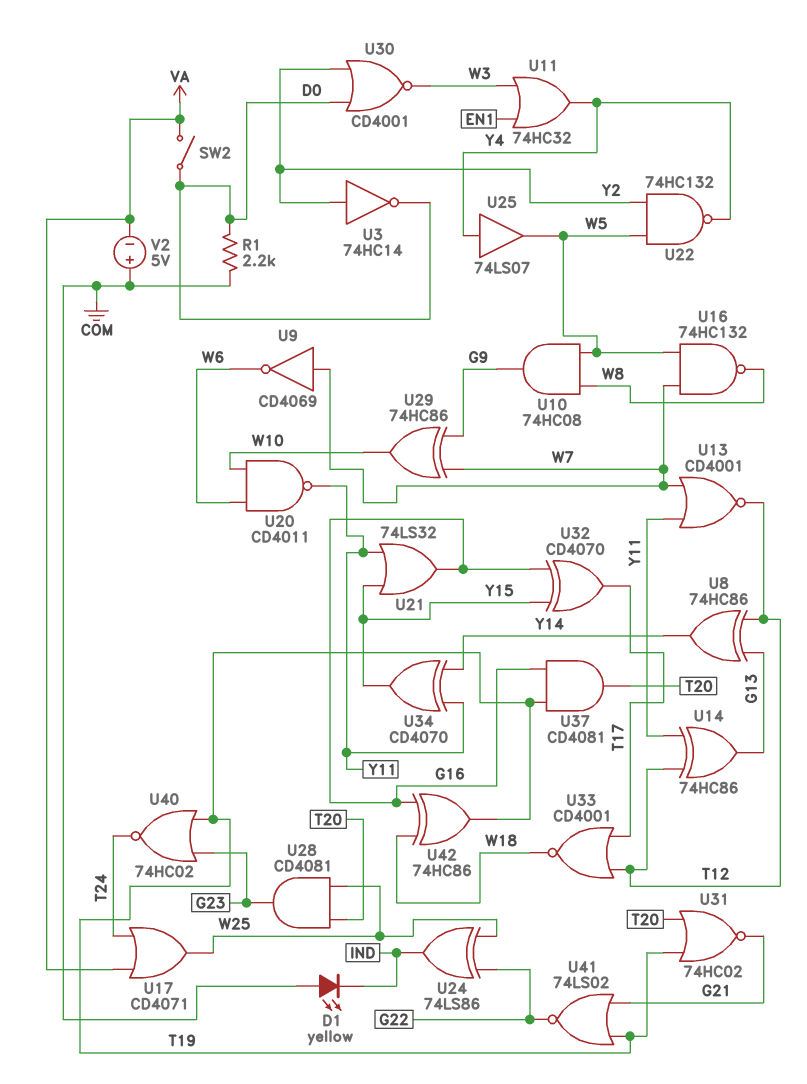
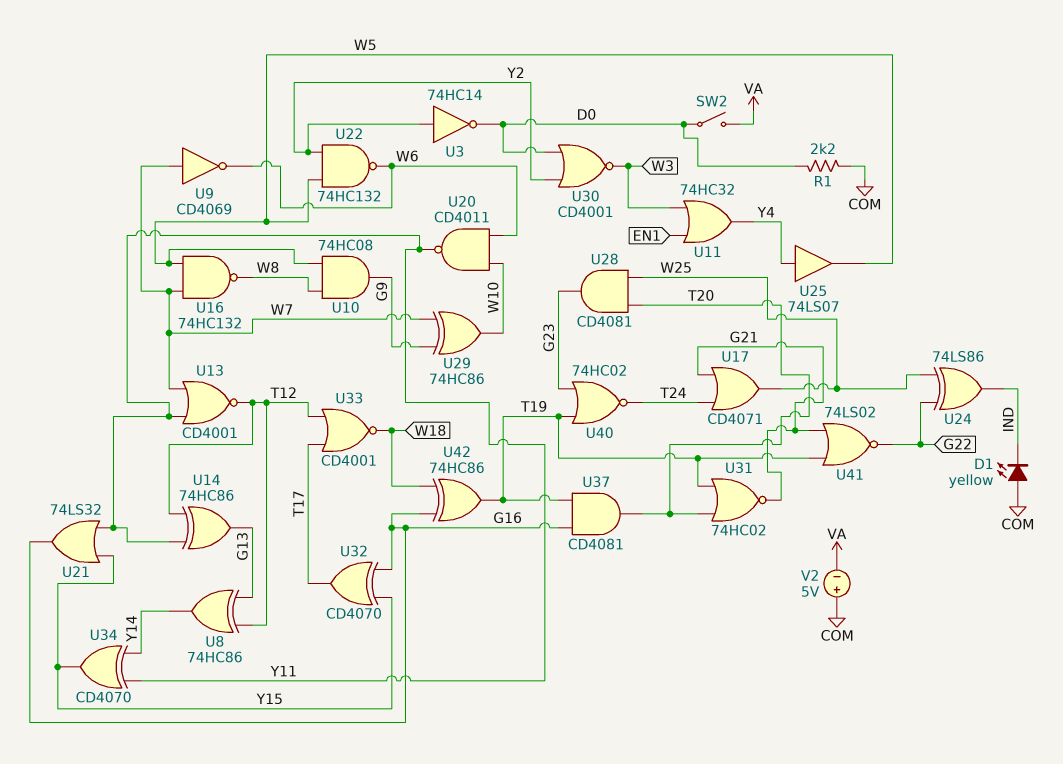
U17: OR CD4071 (in T24, in VA, out W25) -> OR CD4071 (in G21, in T24, out W25)
U22: NAND 74HC132 (in W5, in Y2, out Y4) -> NAND 74HC132 (in W5, in Y2, out W6)

